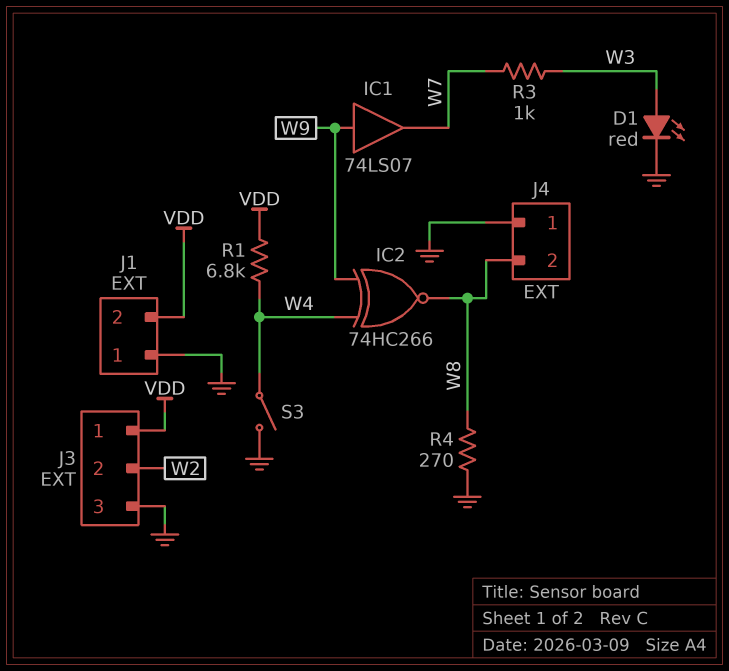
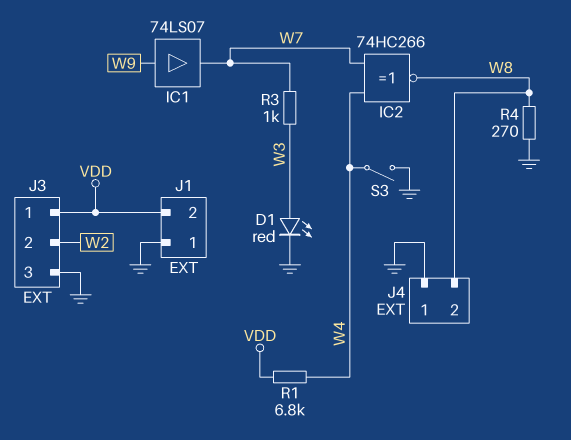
IC2: XNOR 74HC266 (in W4, in W9, out W8) -> XNOR 74HC266 (in W4, in W7, out W8)

